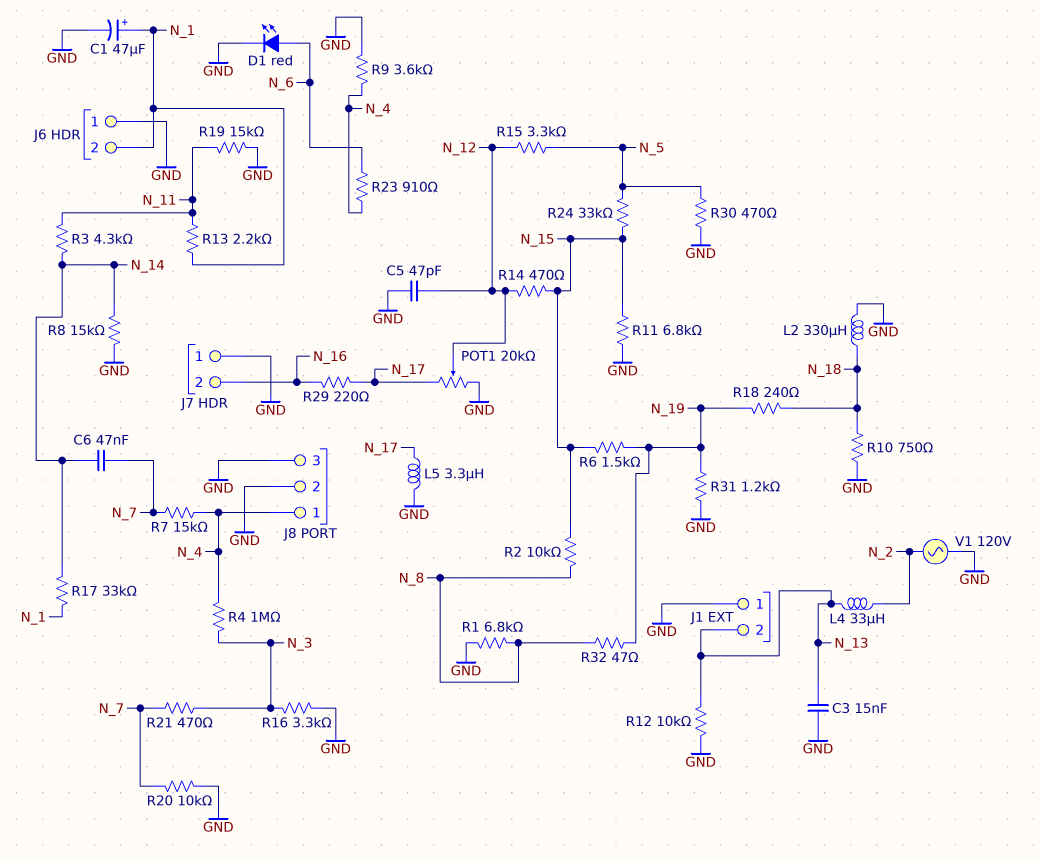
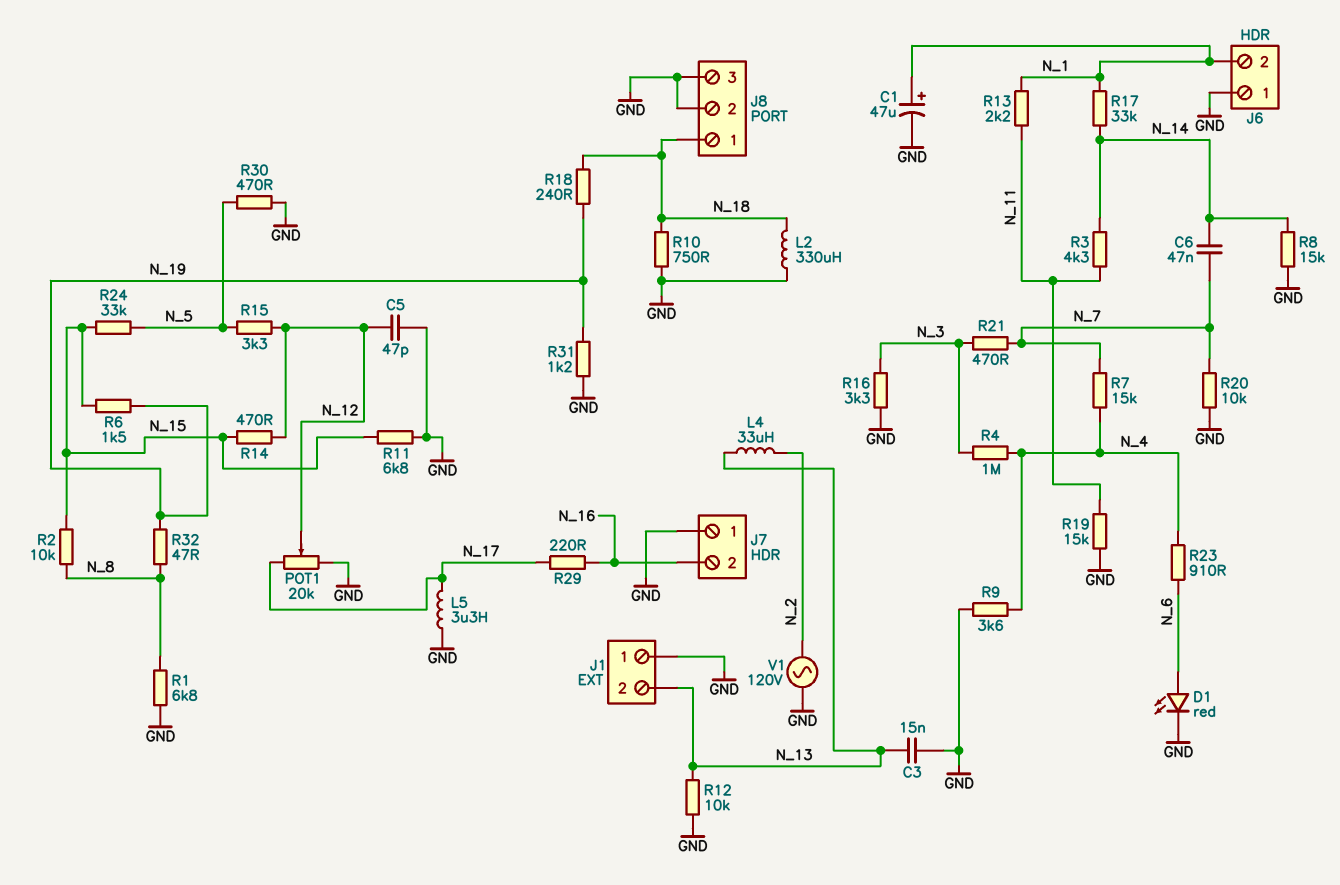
J8 pin 1: N_4 -> N_18

